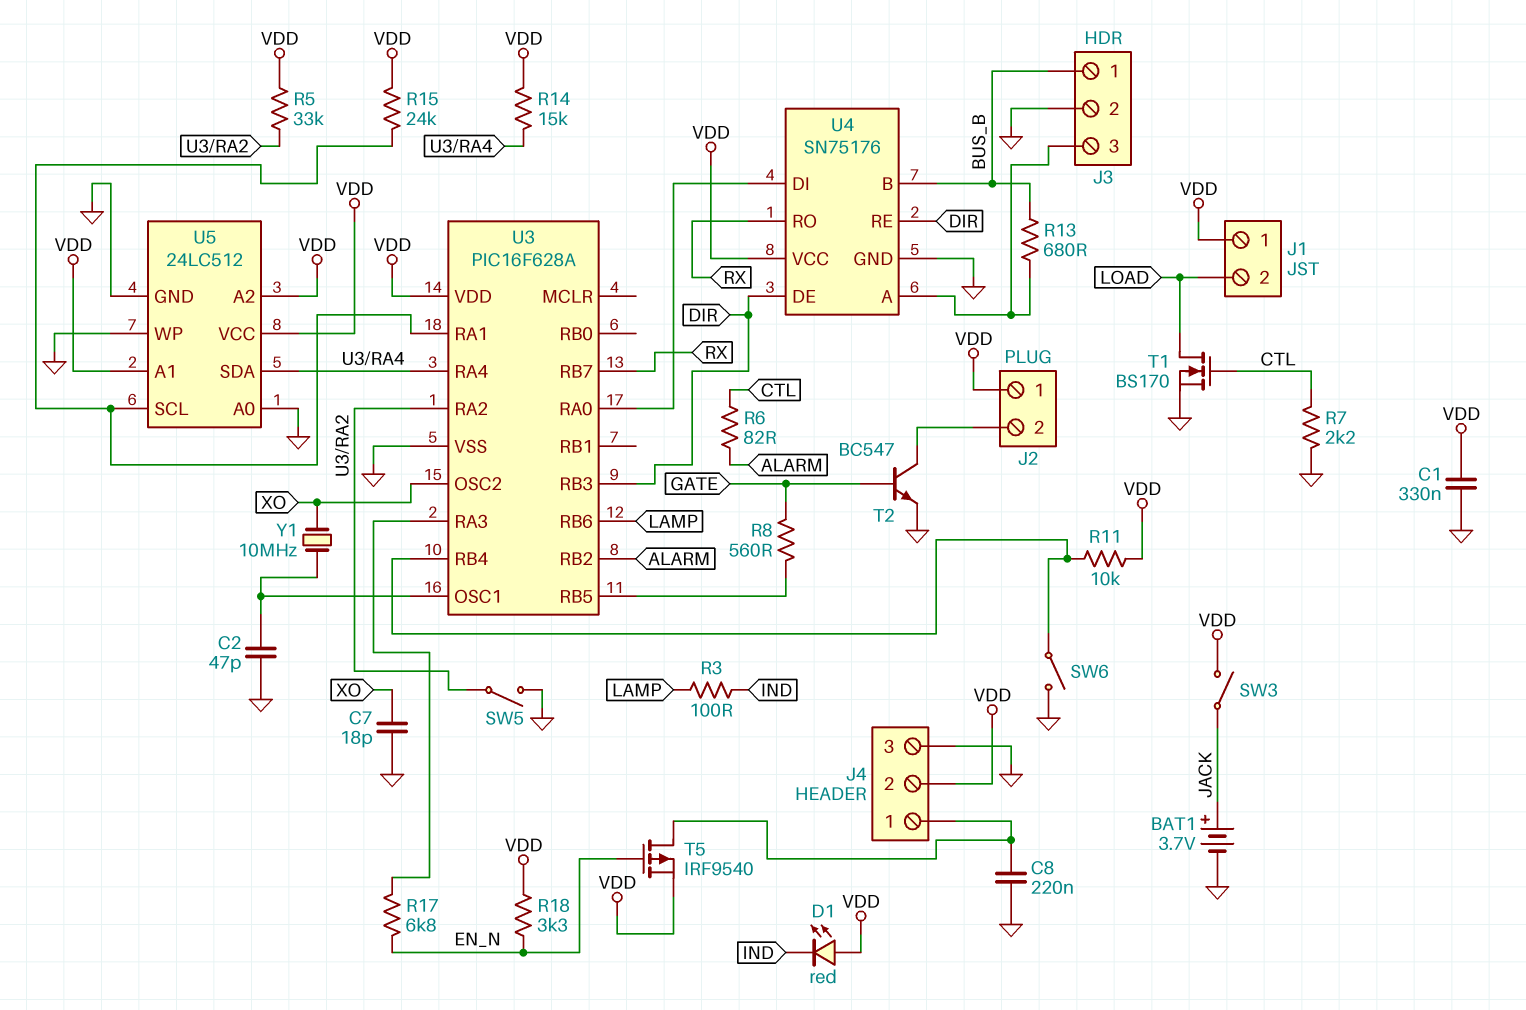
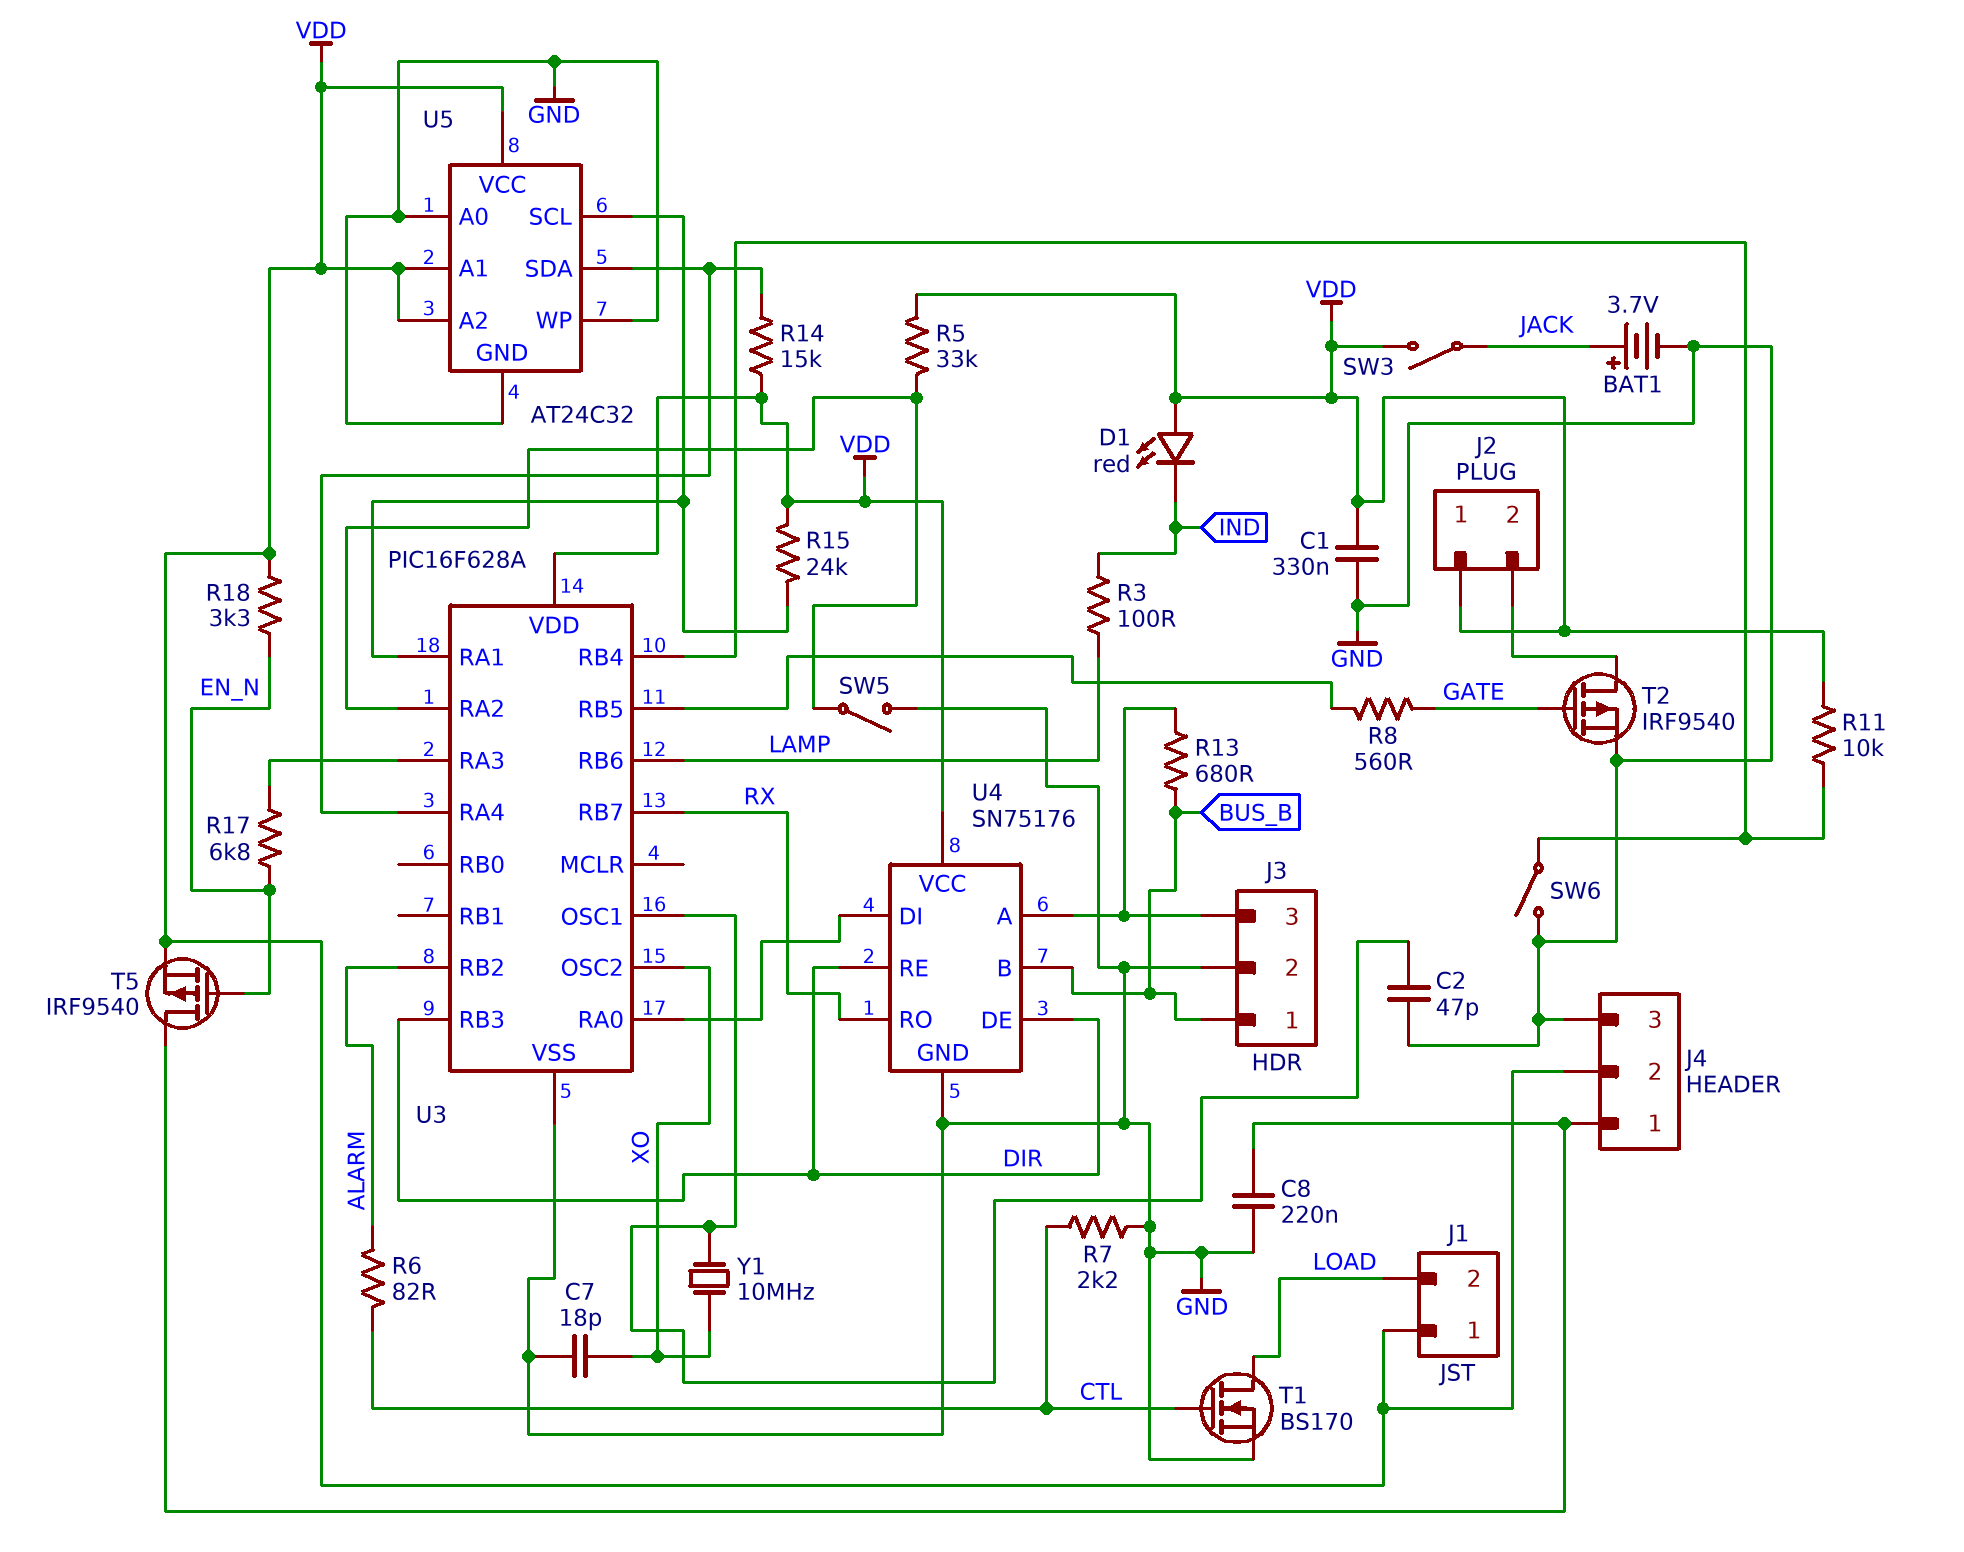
T2: NPN BC547 (B GATE, C J2/2, E GND) -> PMOS IRF9540 (G GATE, D J2/2, S GND)
U5: 24LC512 -> AT24C32

